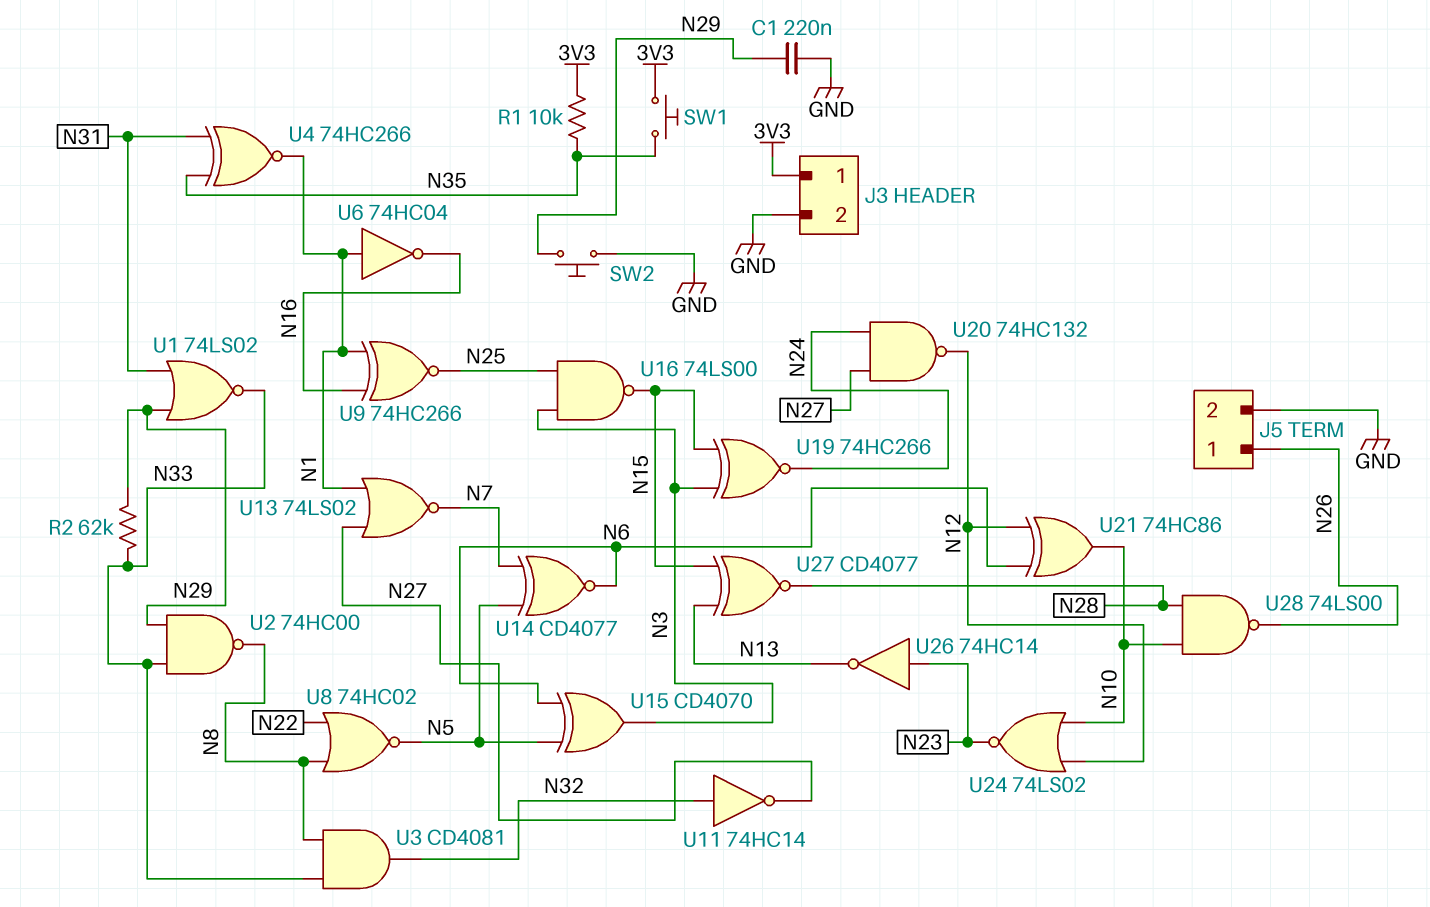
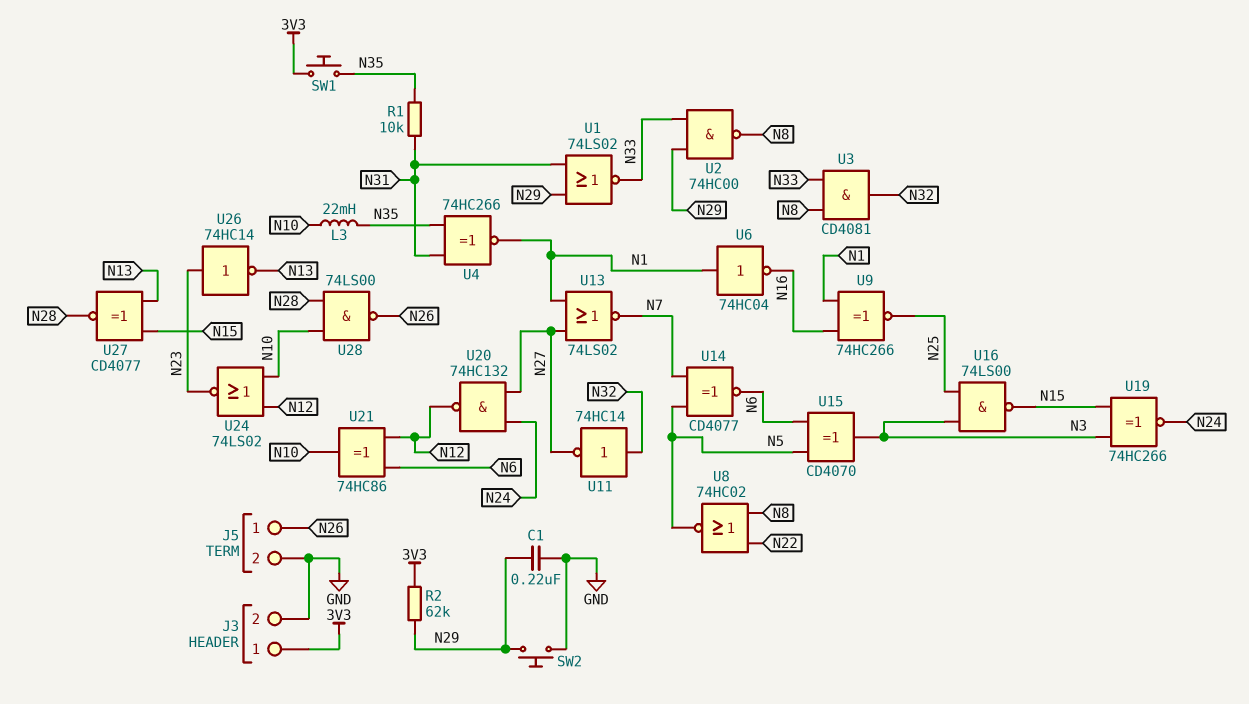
L3: none -> 22mH (N10, N35)
R1: 10k (3V3, N35) -> 10k (N31, N35)
R2: 62k (N29, N33) -> 62k (3V3, N29)

